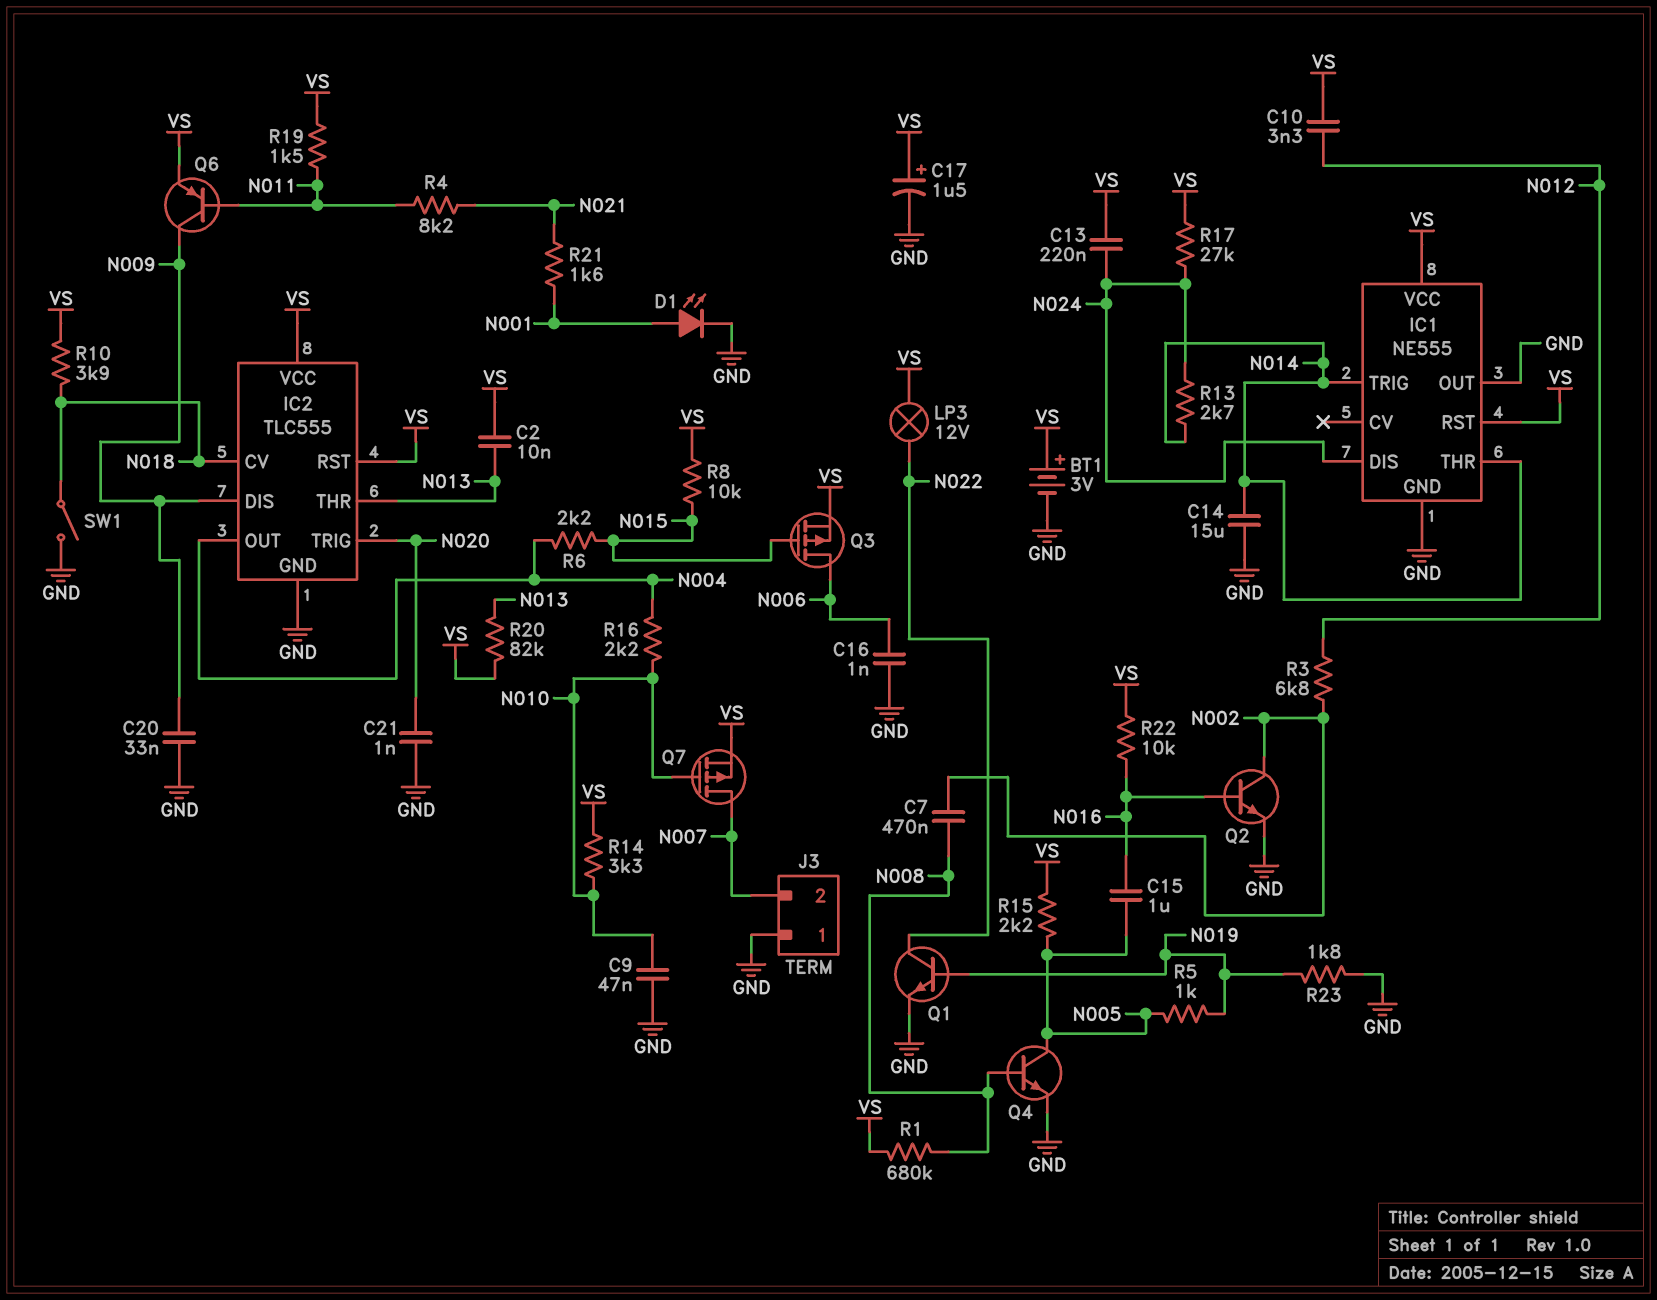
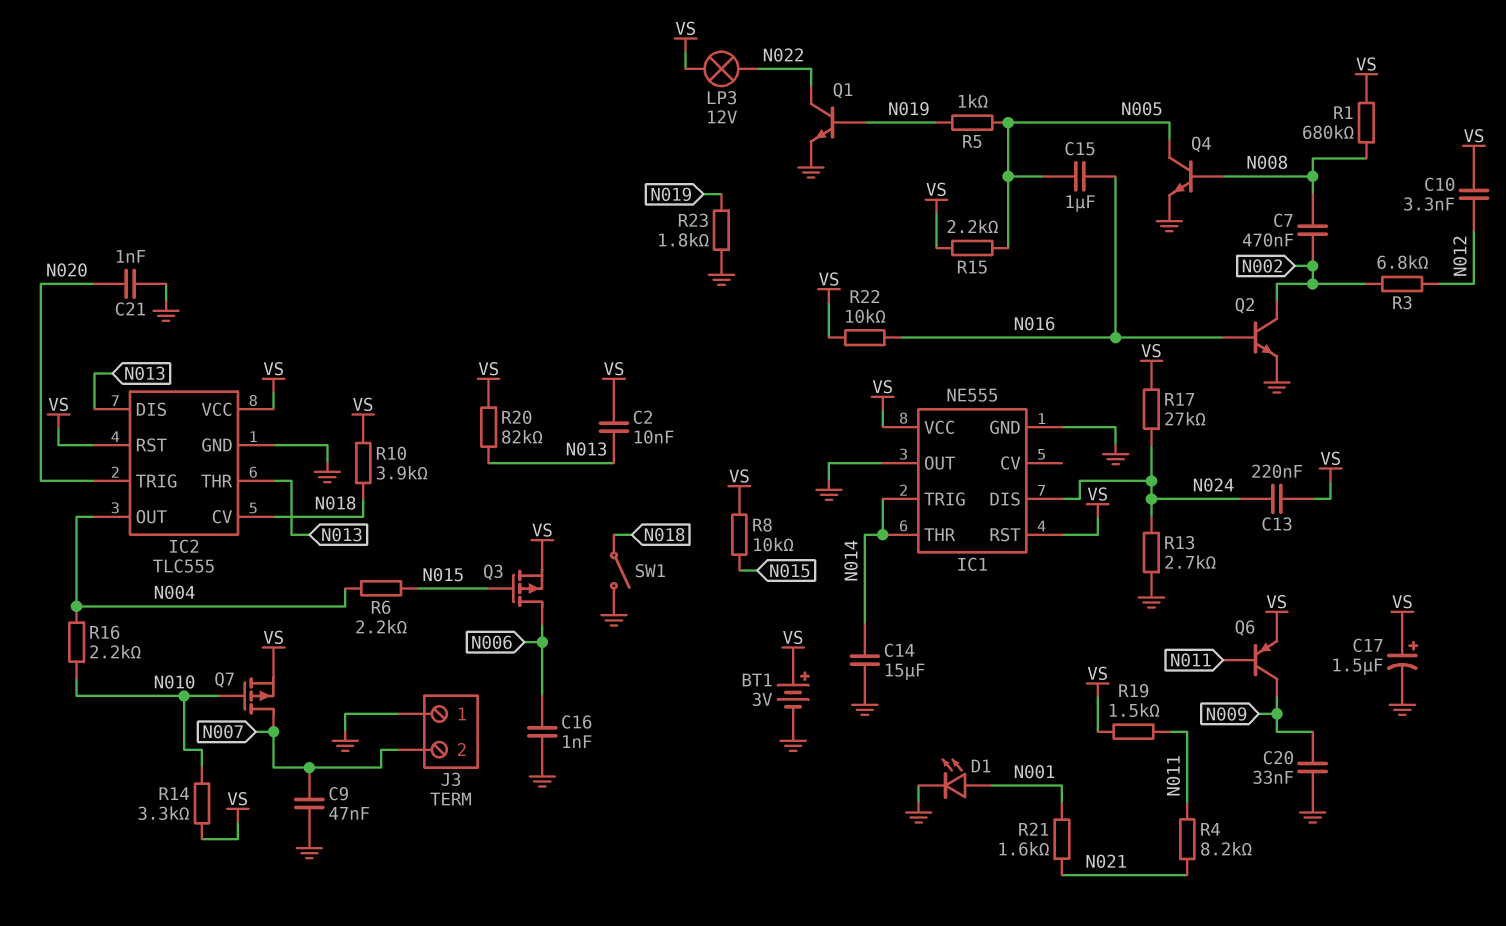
C9: 47nF (GND, N010) -> 47nF (GND, N007)
IC2 pin DIS: N009 -> N013
R13: 2.7k (N014, N024) -> 2.7k (GND, N024)

